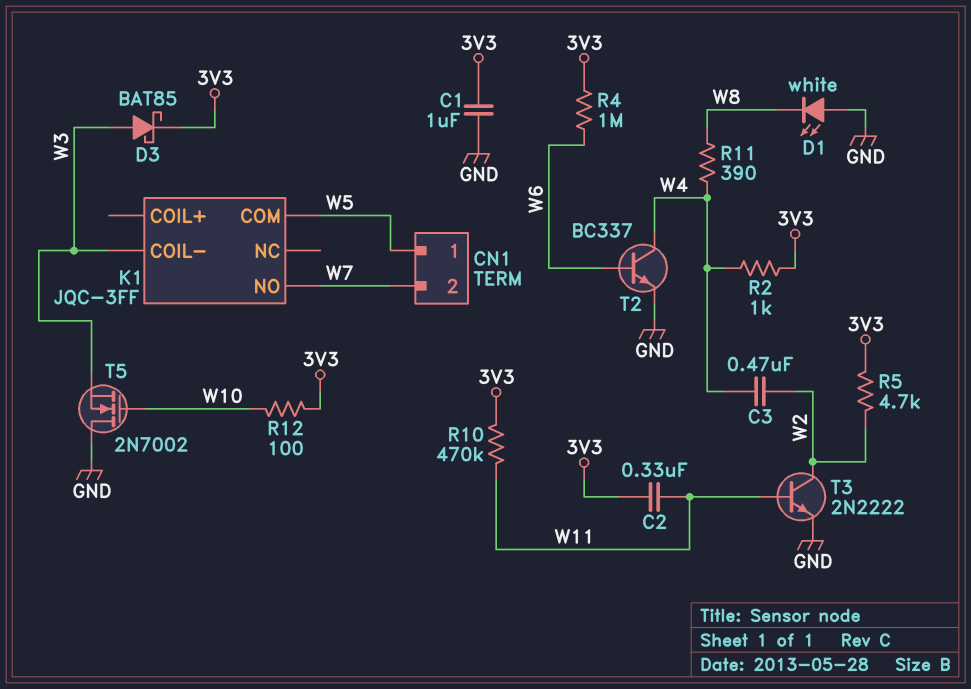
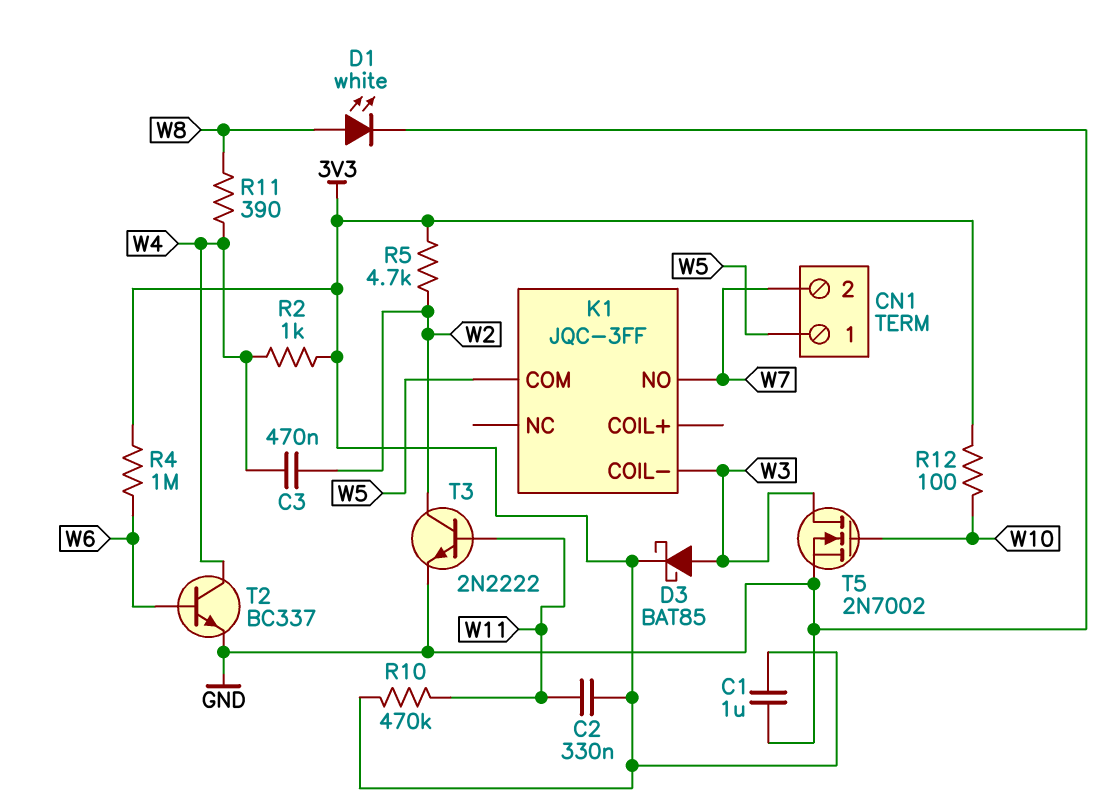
D1: LED white (A GND, K W8) -> LED white (A W8, K GND)
T5: NMOS 2N7002 (G W10, D GND, S W3) -> NMOS 2N7002 (G W10, D W3, S GND)

